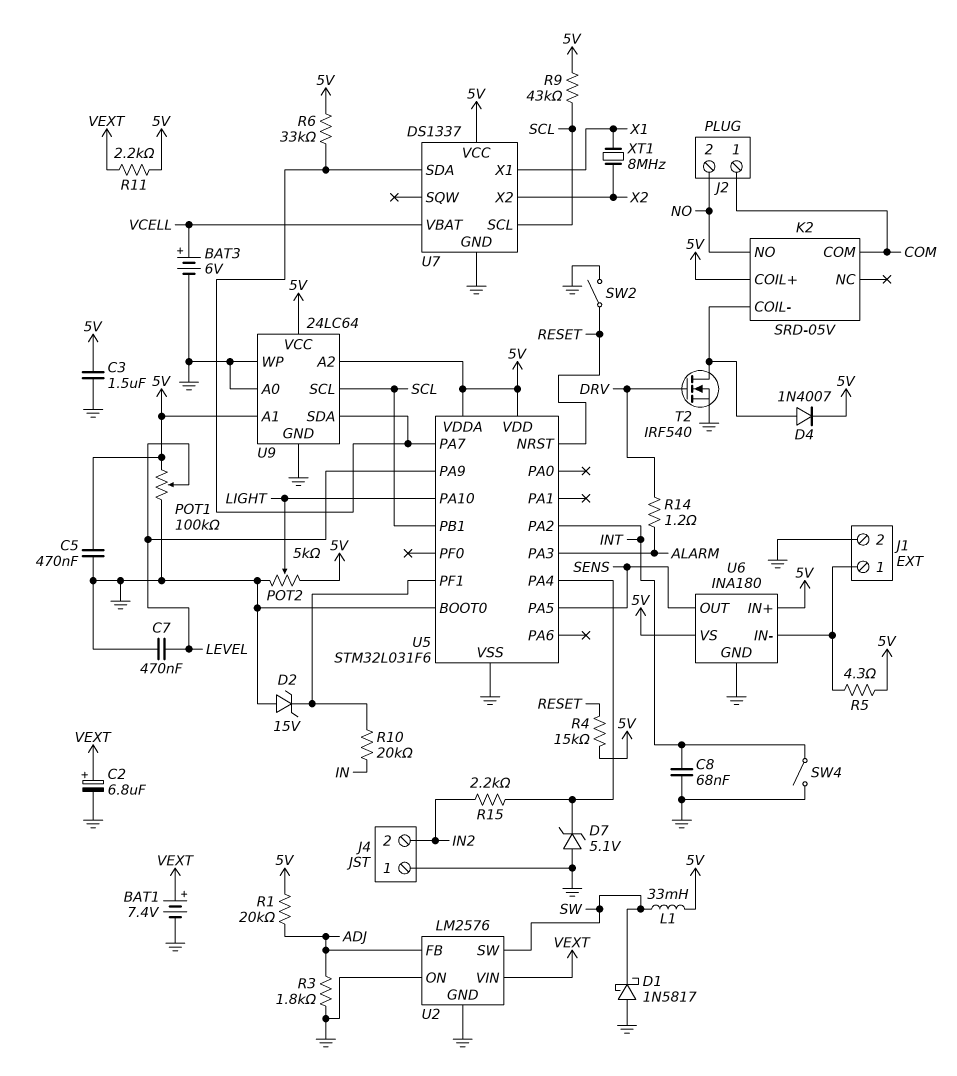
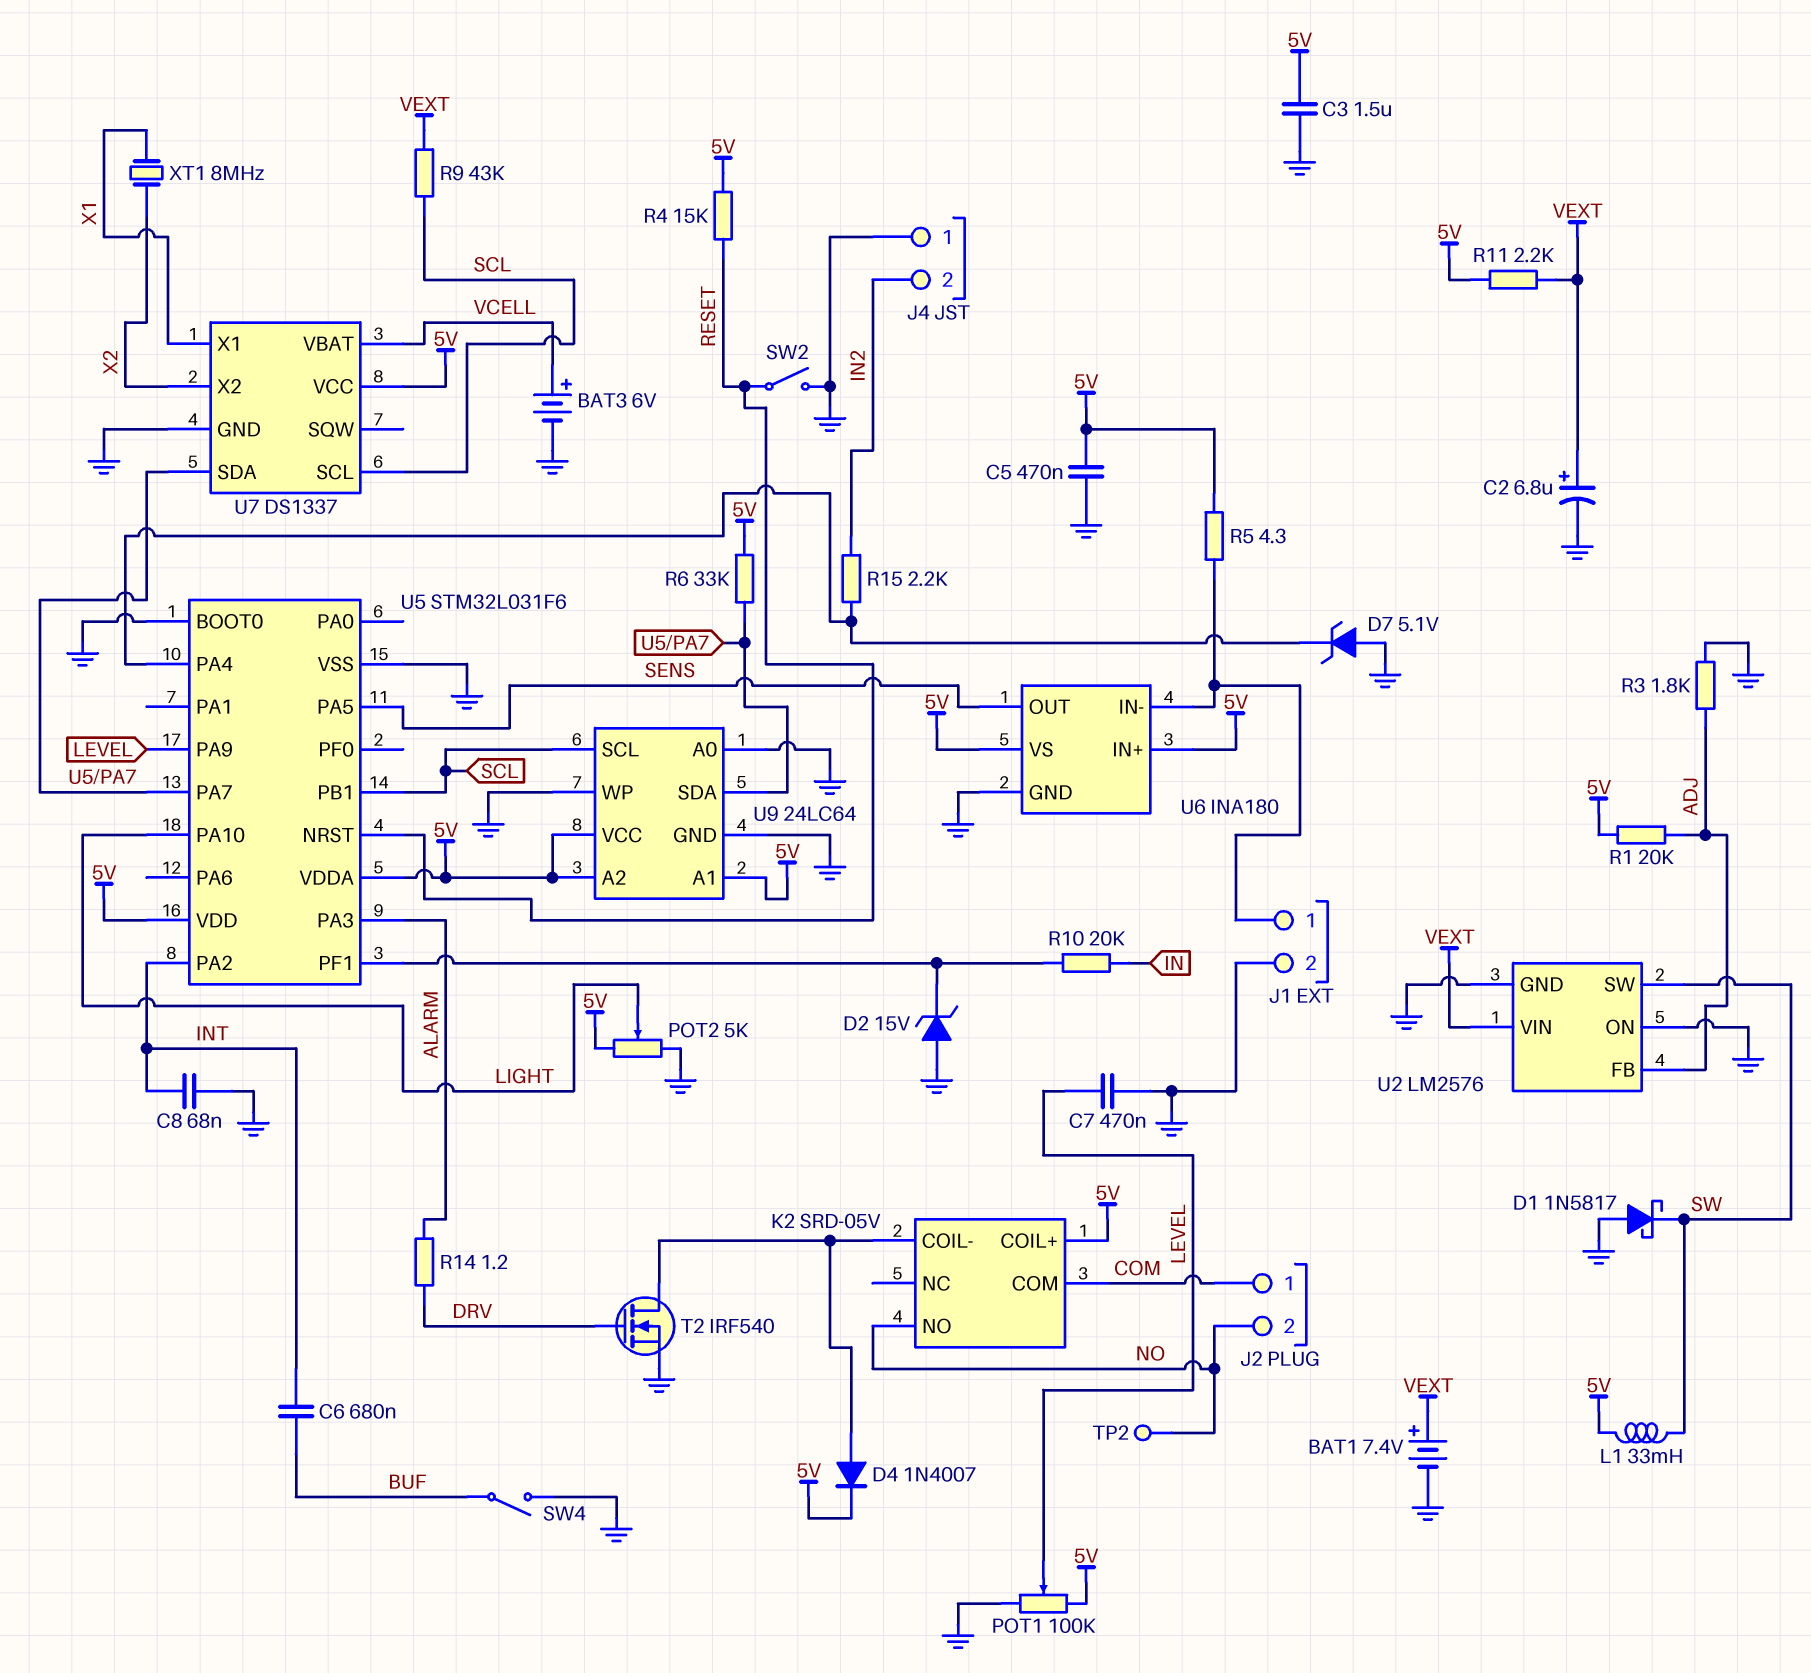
C6: none -> 680nF (BUF, INT)
R9: 43k (5V, SCL) -> 43k (SCL, VEXT)
SW4: switch (GND, INT) -> switch (BUF, GND)
TP2: none -> test point (NO)

